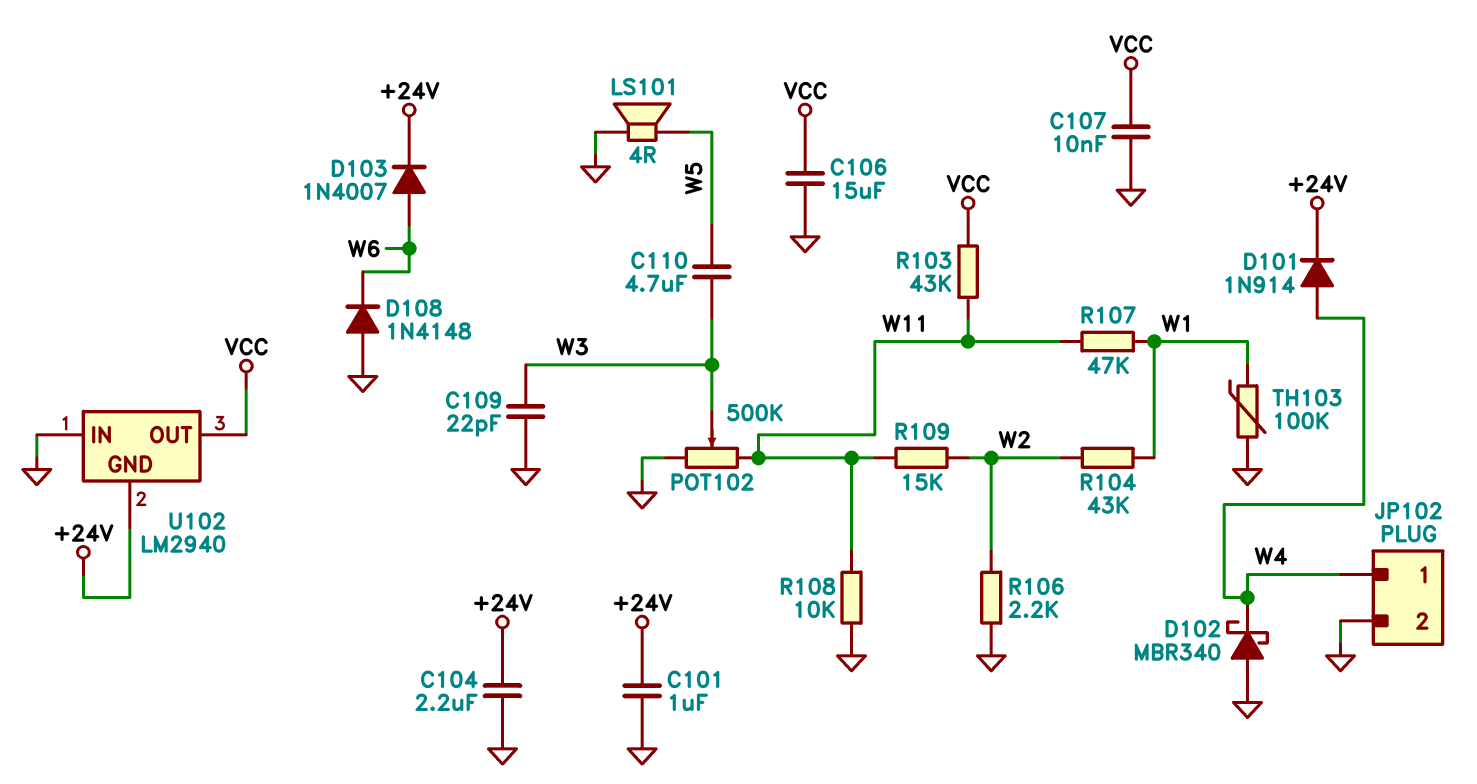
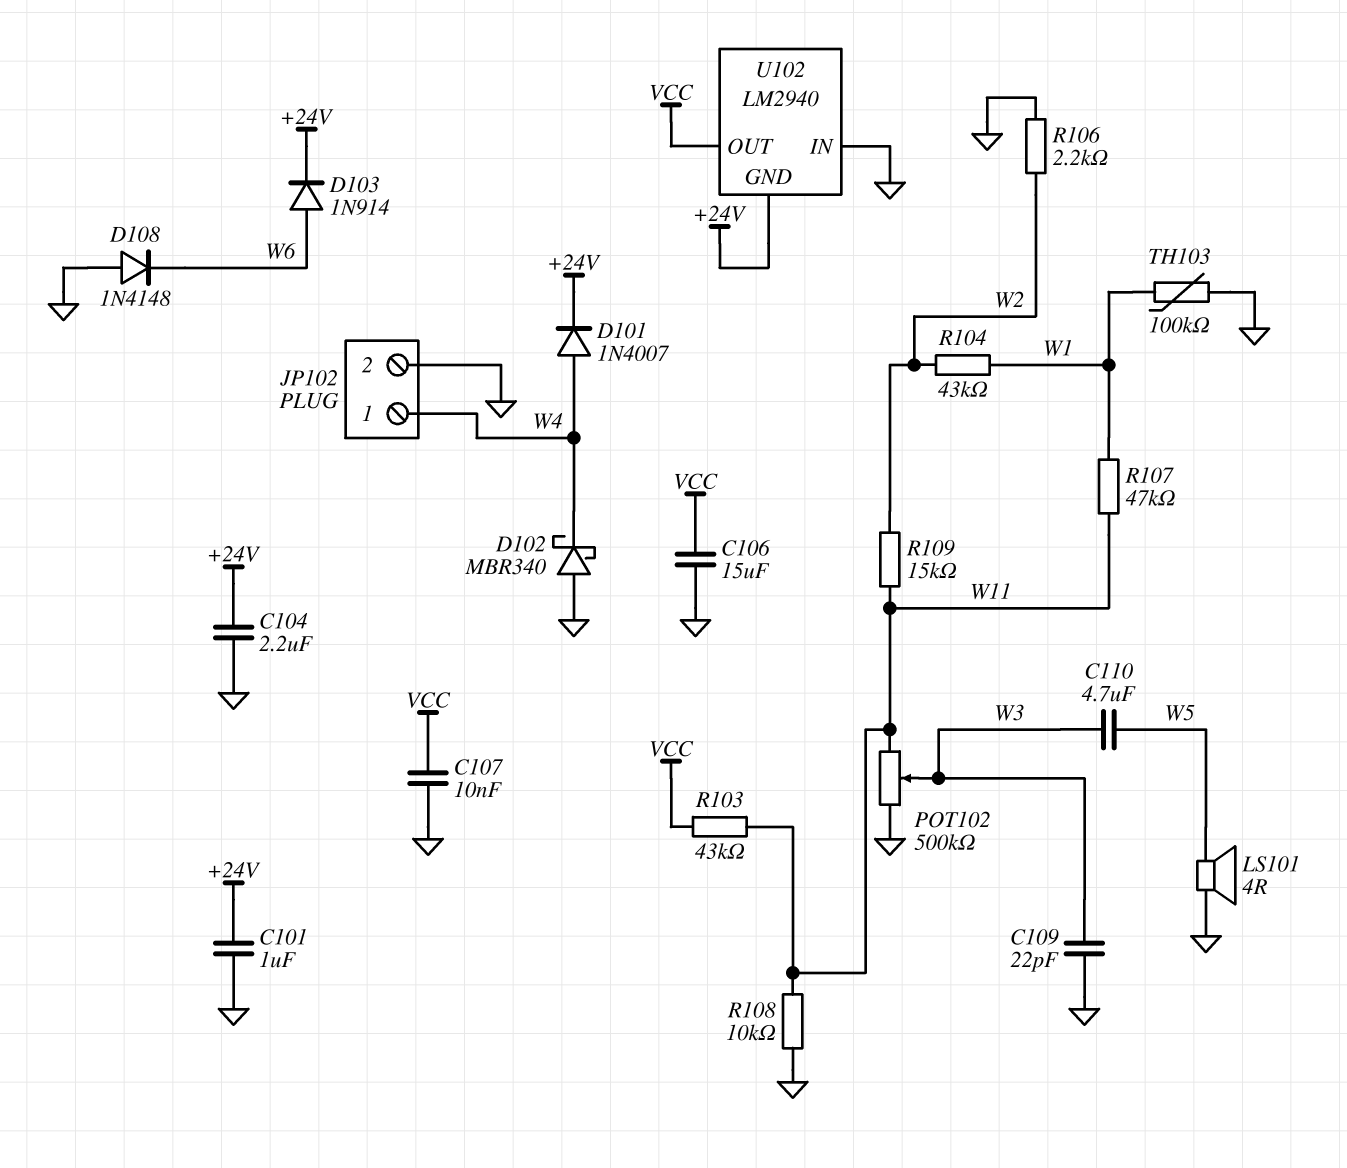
D101: diode 1N914 (A W4, K +24V) -> diode 1N4007 (A W4, K +24V)
D103: diode 1N4007 (A W6, K +24V) -> diode 1N914 (A W6, K +24V)

